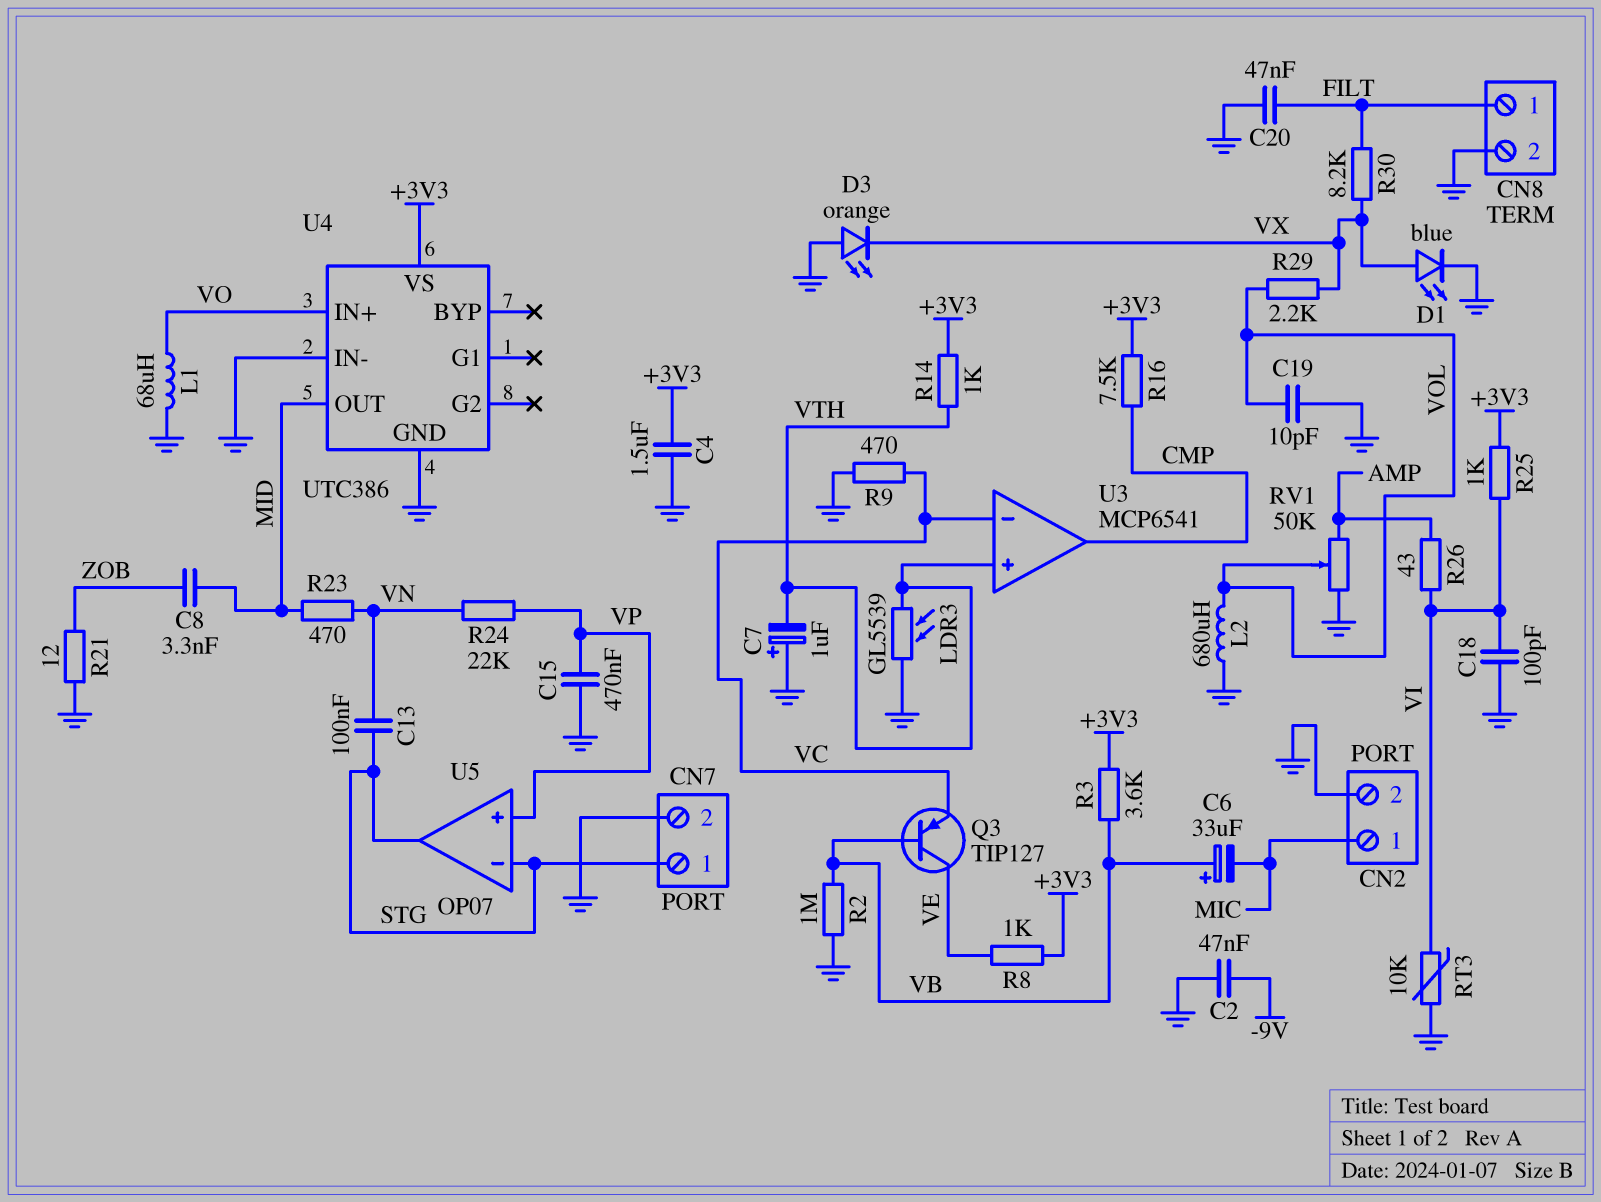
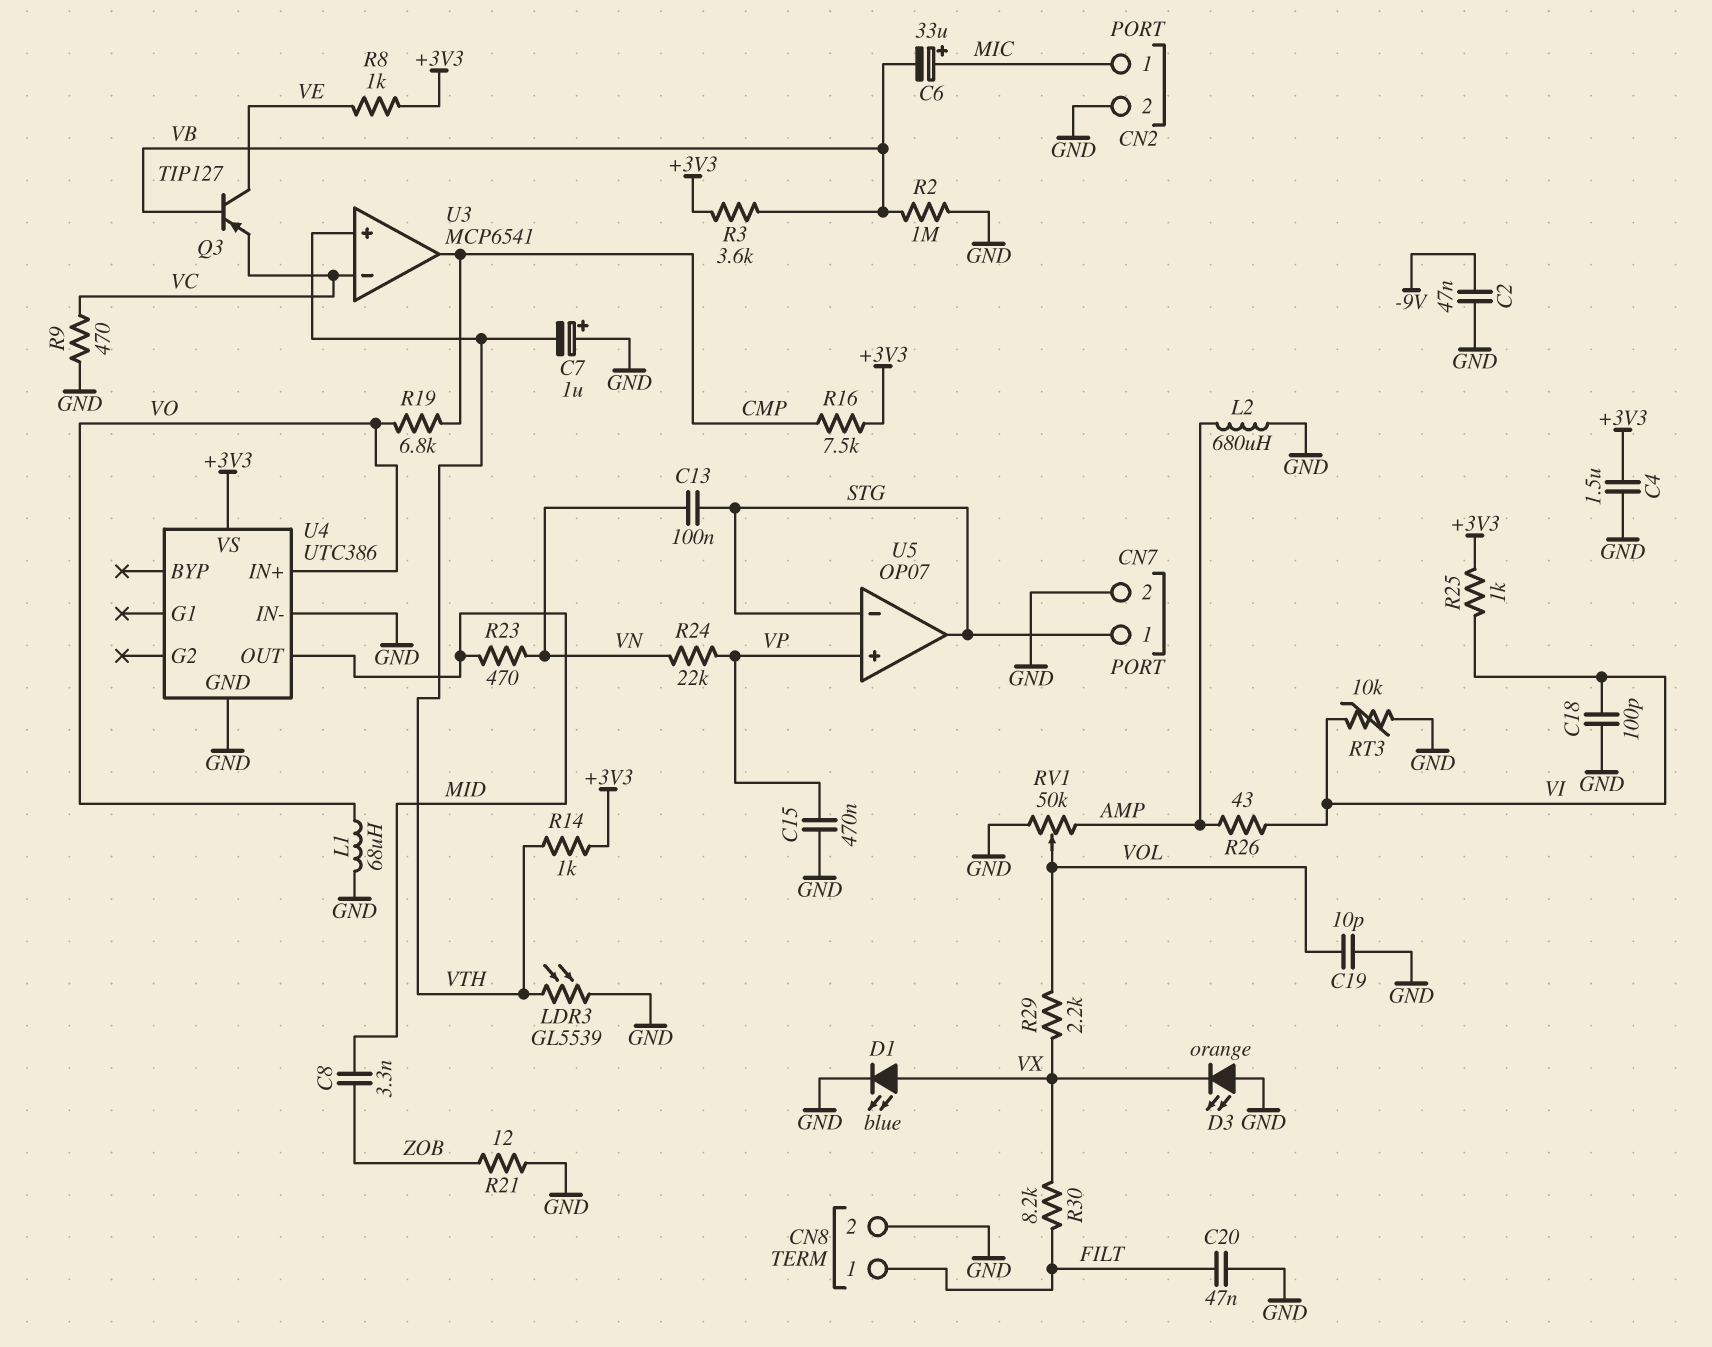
C6: 33uF (plus VB, minus MIC) -> 33uF (plus MIC, minus VB)
L2: 680uH (GND, VOL) -> 680uH (AMP, GND)
R19: none -> 6.8k (CMP, VO)

